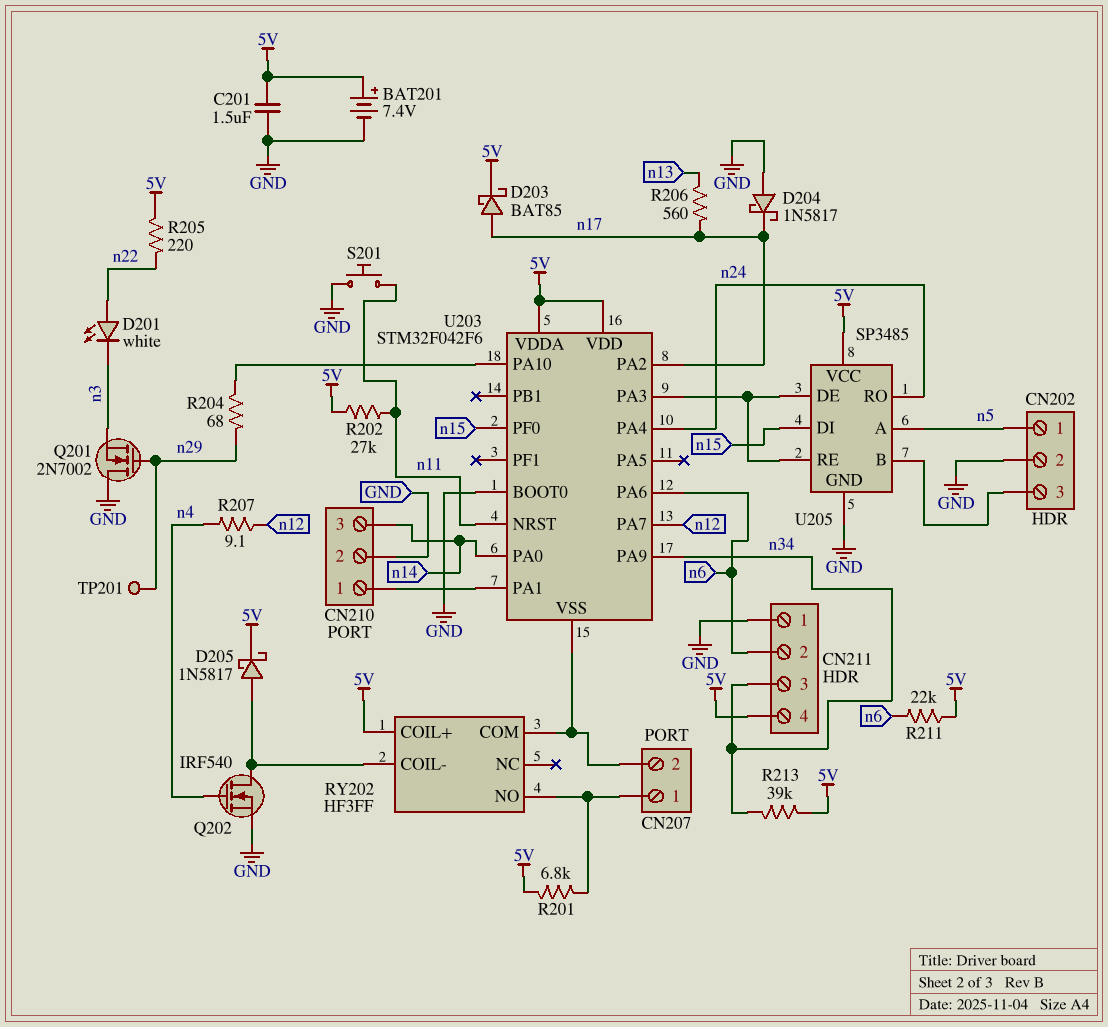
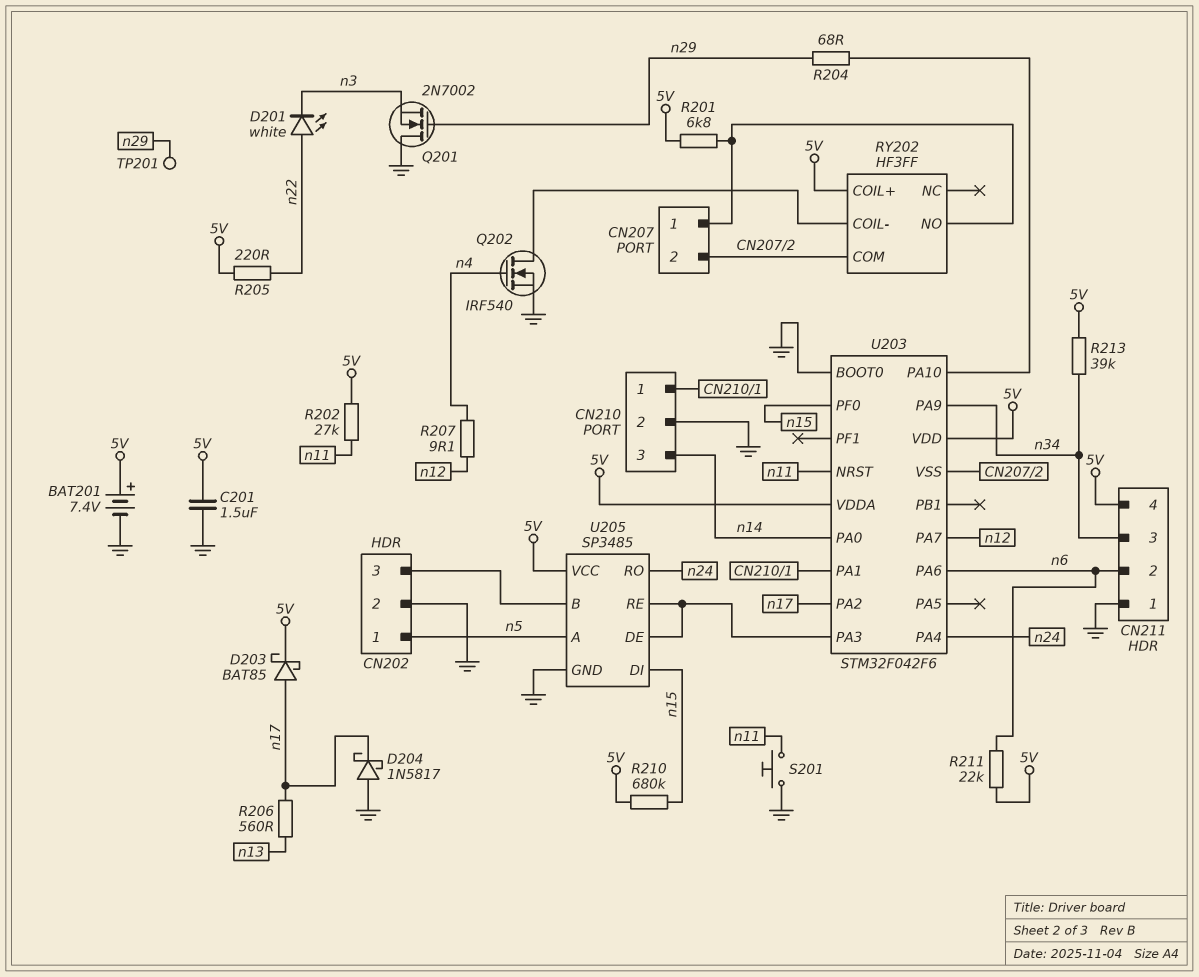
D205: schottky 1N5817 (A RY202/COIL-, K 5V) -> none
R210: none -> 680k (5V, n15)

